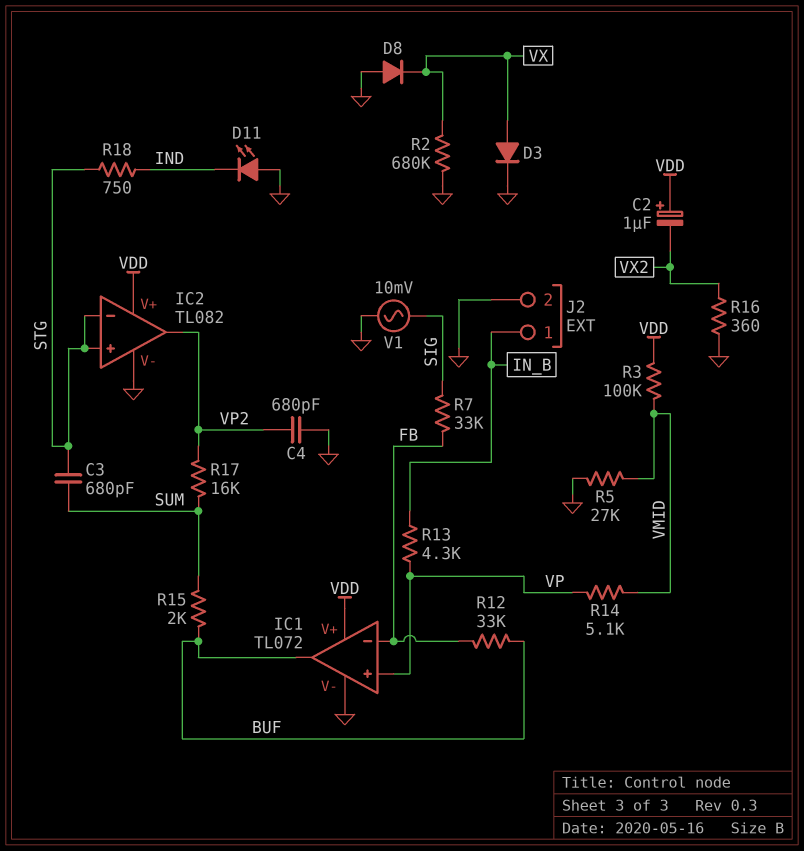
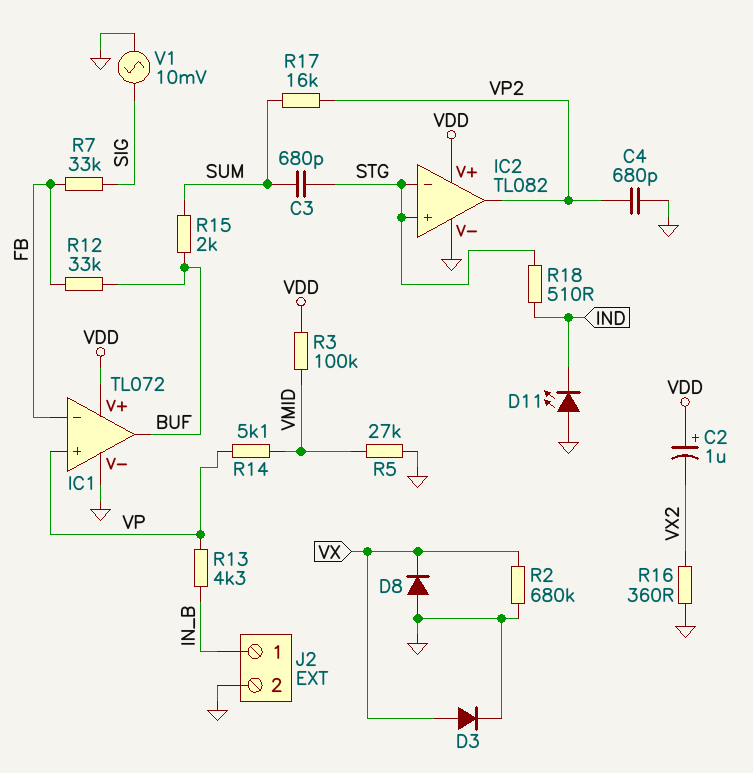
R18: 750 (IND, STG) -> 510 (IND, STG)

